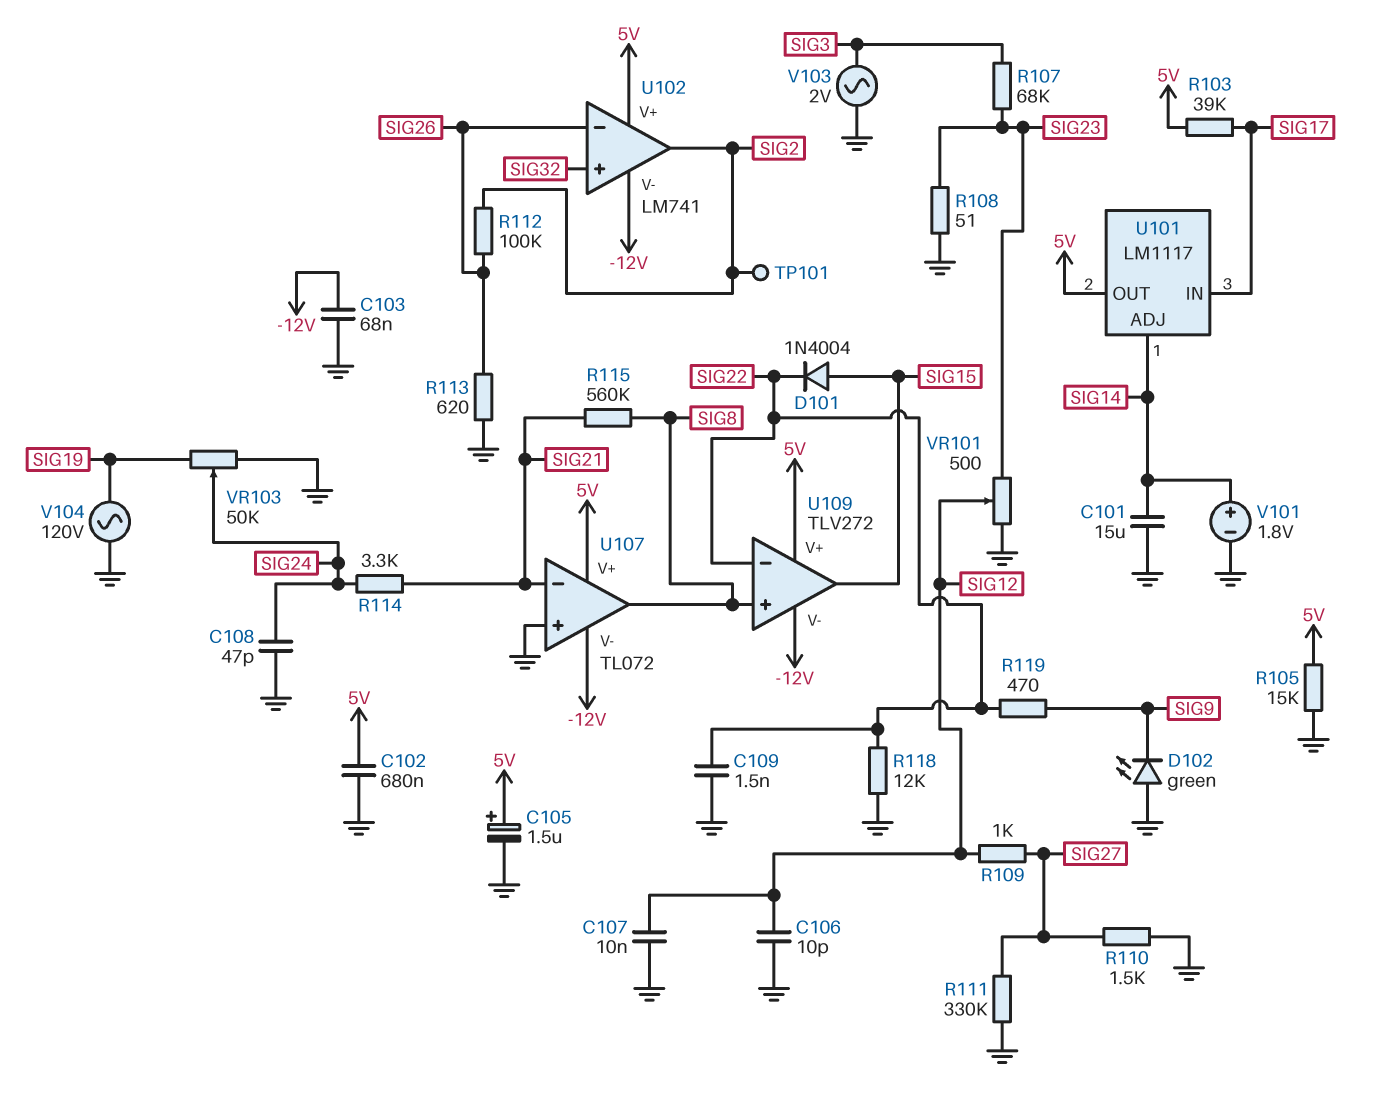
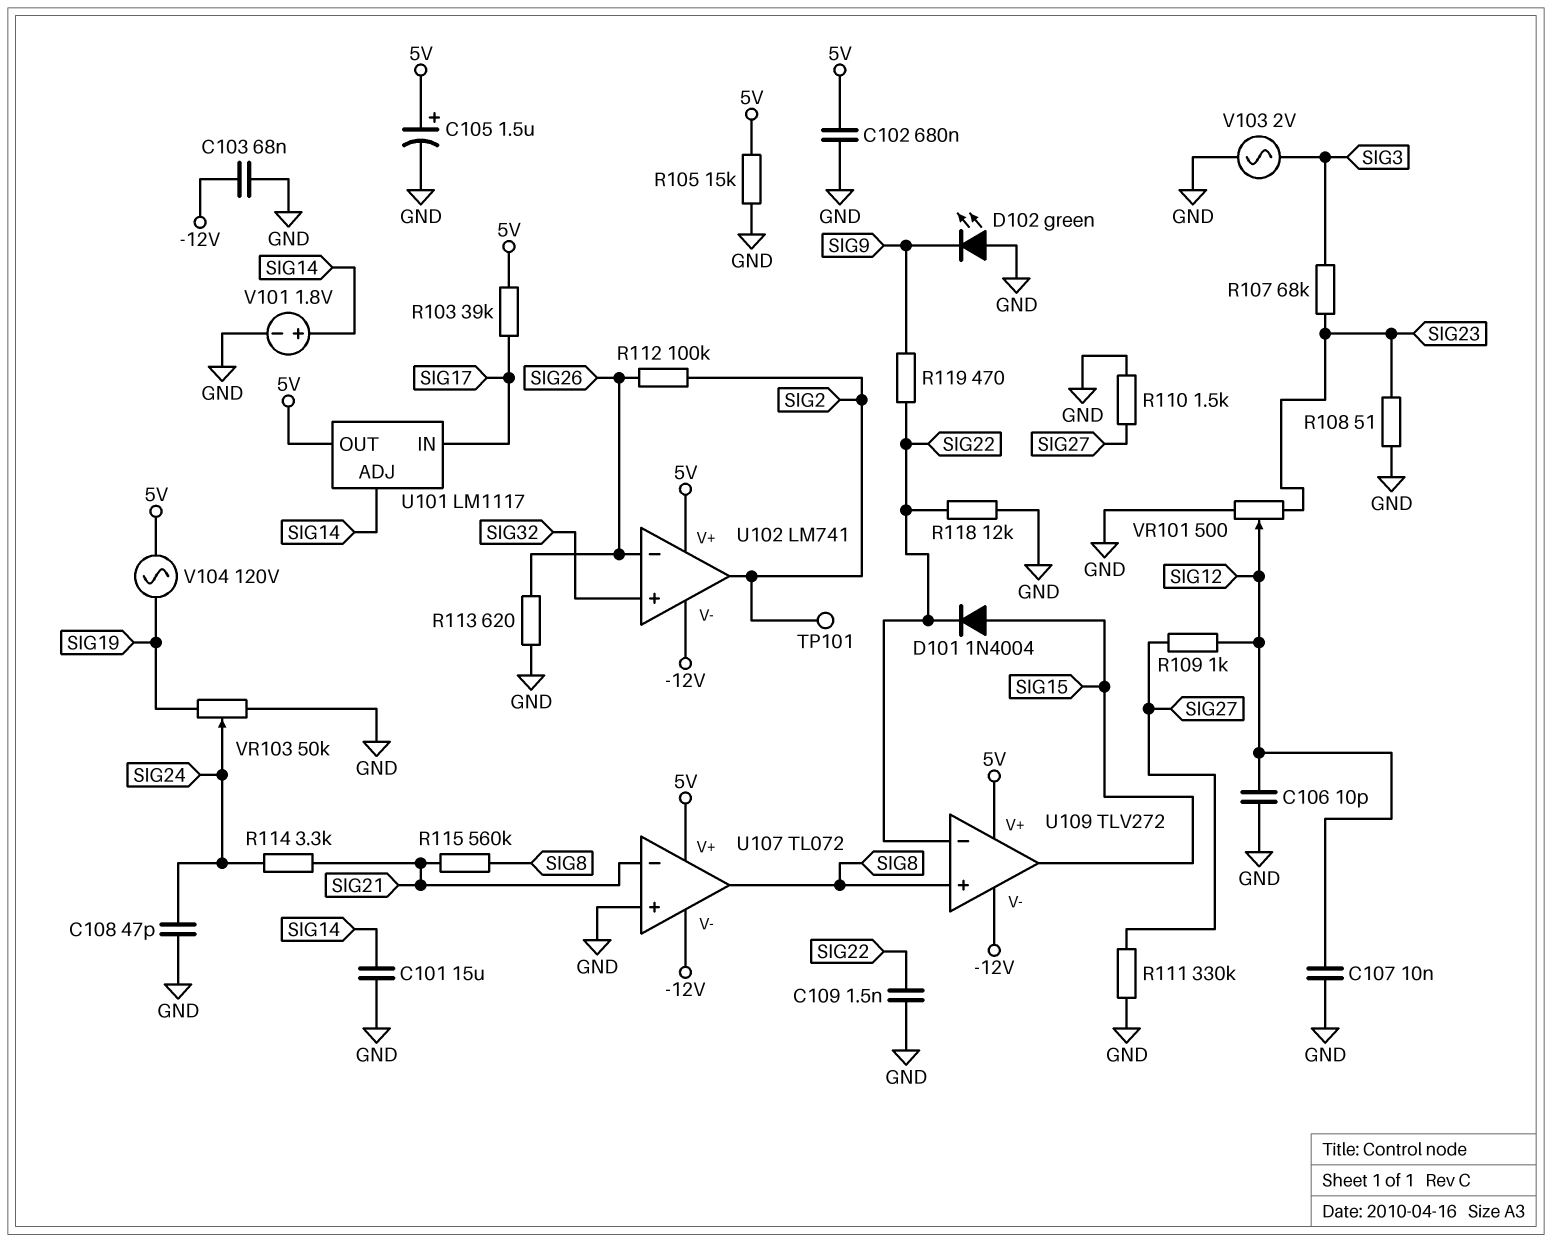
V104: AC 120V (GND, SIG19) -> AC 120V (5V, SIG19)

